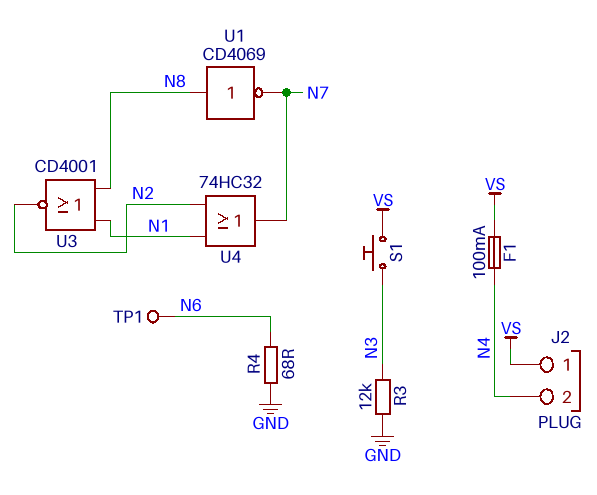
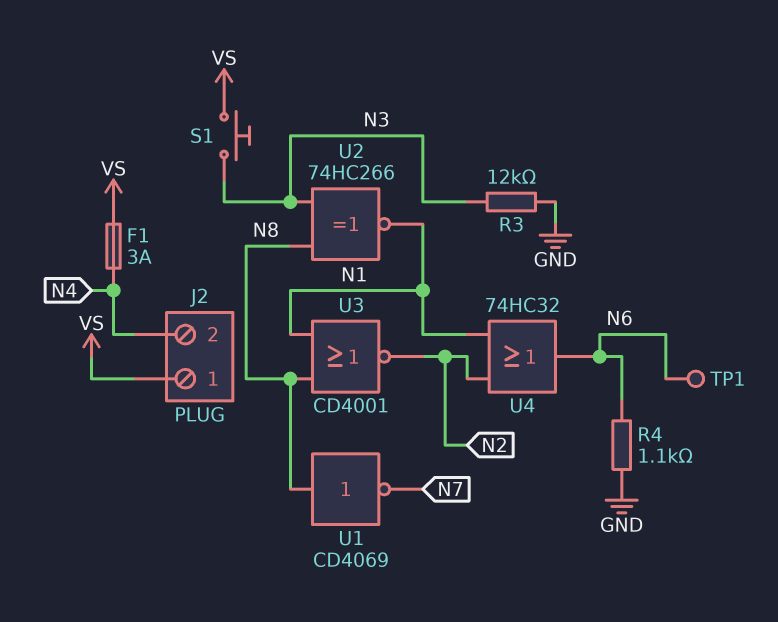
F1: 100mA (N4, VS) -> 3A (N4, VS)
R4: 68 (GND, N6) -> 1.1k (GND, N6)
U2: none -> XNOR 74HC266 (in N3, in N8, out N1)
U4: OR 74HC32 (in N1, in N2, out N7) -> OR 74HC32 (in N1, in N2, out N6)

